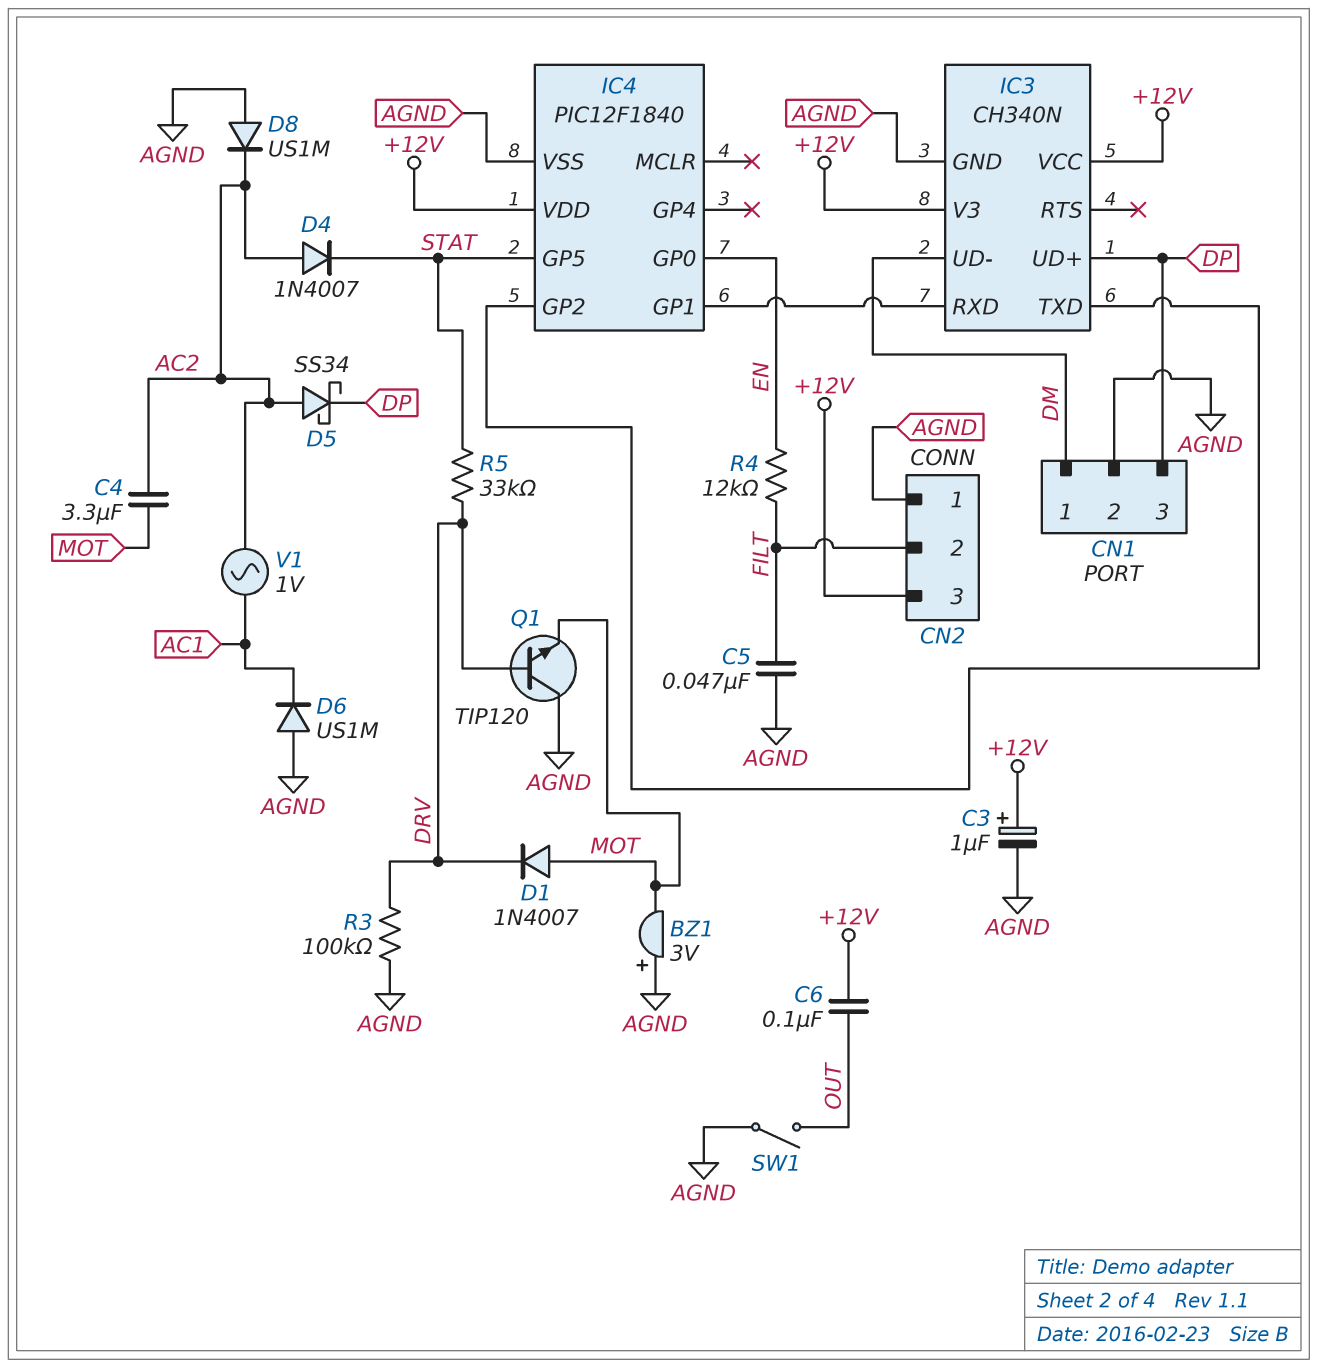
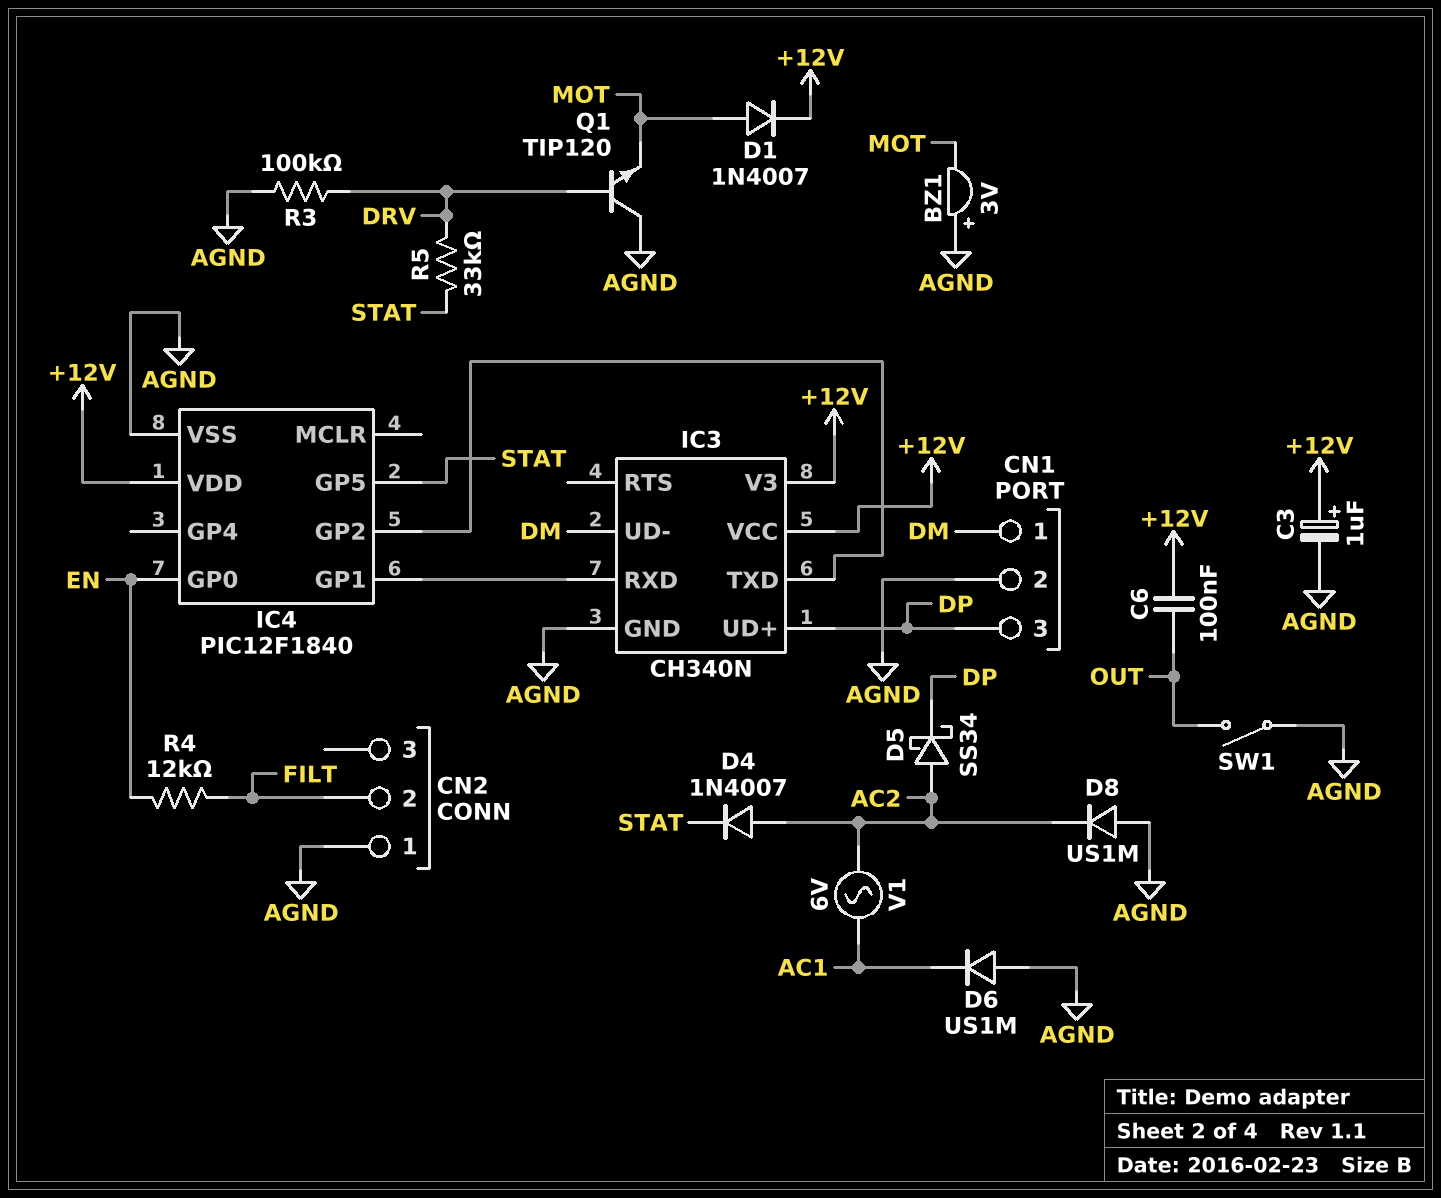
C4: 3.3uF (AC2, MOT) -> none
C5: 47nF (AGND, FILT) -> none
CN2 pin 3: +12V -> none
D1: diode 1N4007 (A MOT, K DRV) -> diode 1N4007 (A MOT, K +12V)
V1: AC 1V (AC1, AC2) -> AC 6V (AC1, AC2)

